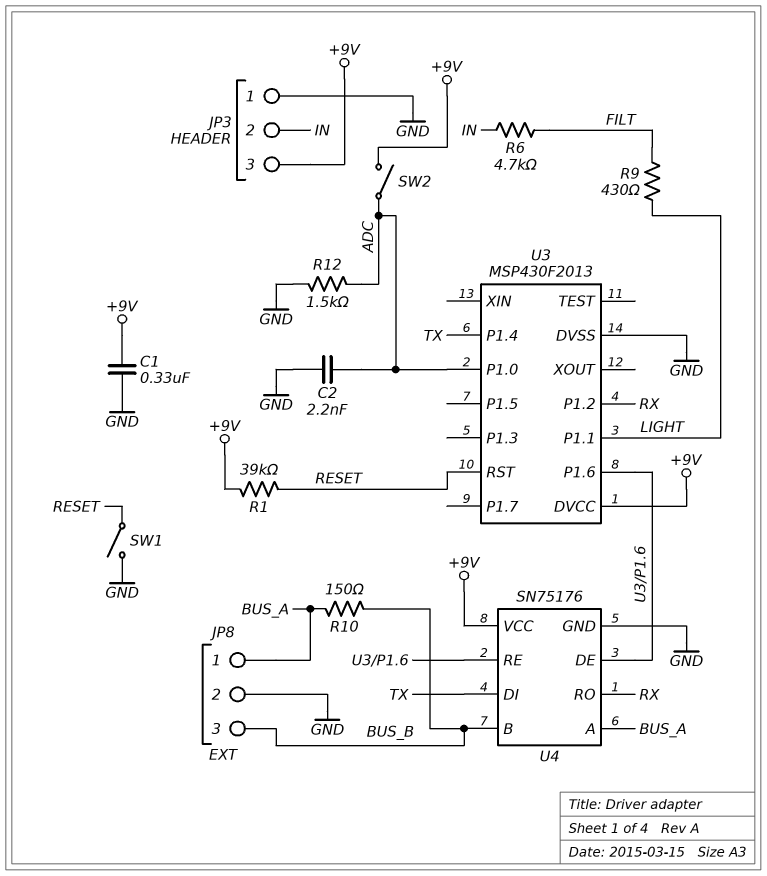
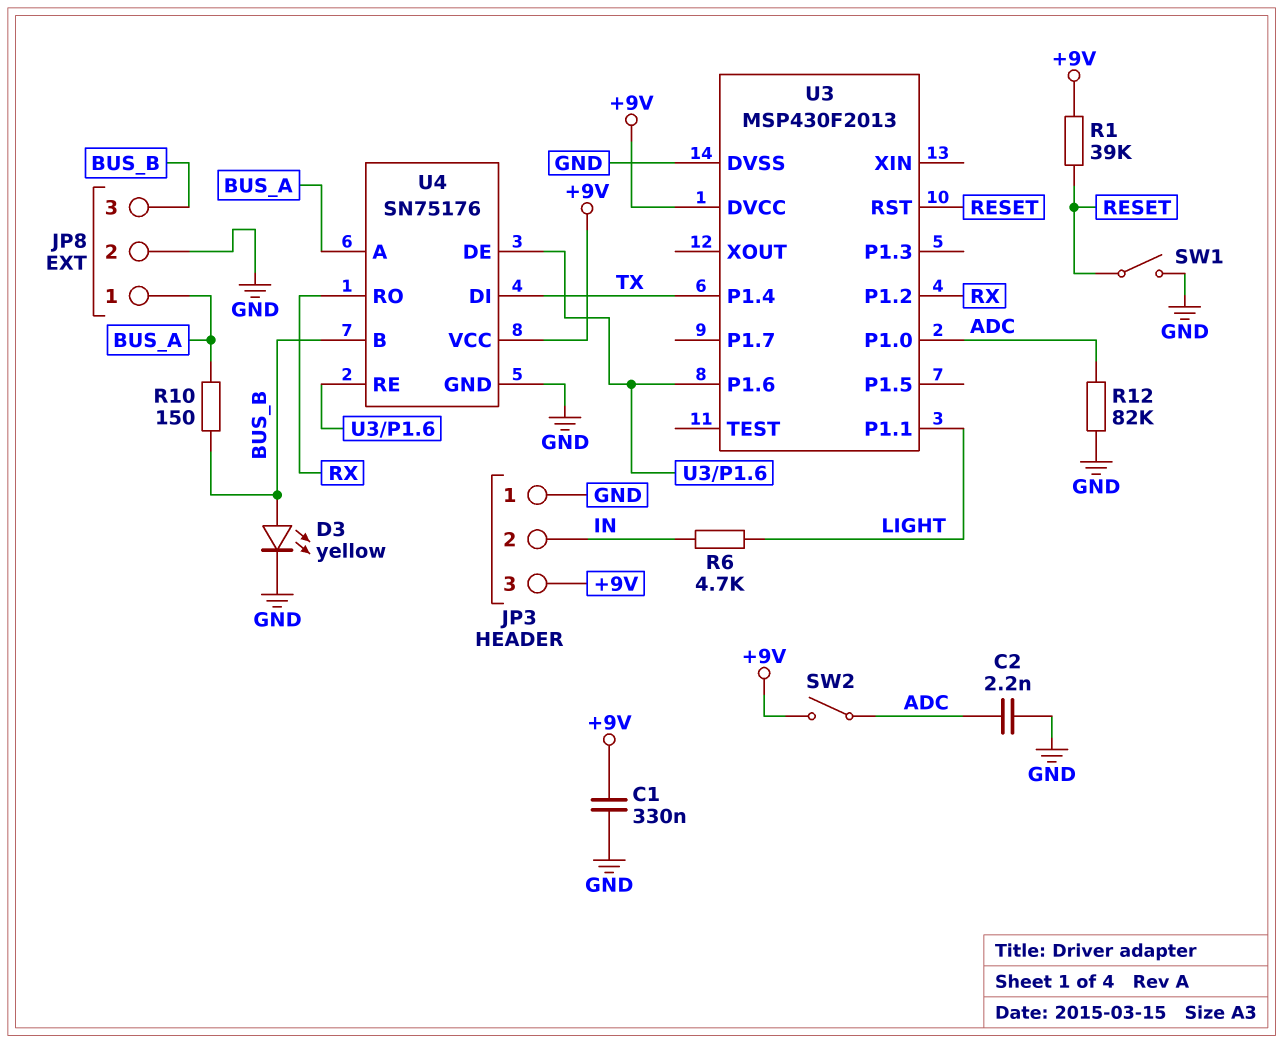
D3: none -> LED yellow (A BUS_B, K GND)
R6: 4.7k (FILT, IN) -> 4.7k (IN, LIGHT)
R9: 430 (FILT, LIGHT) -> none
R12: 1.5k (ADC, GND) -> 82k (ADC, GND)

